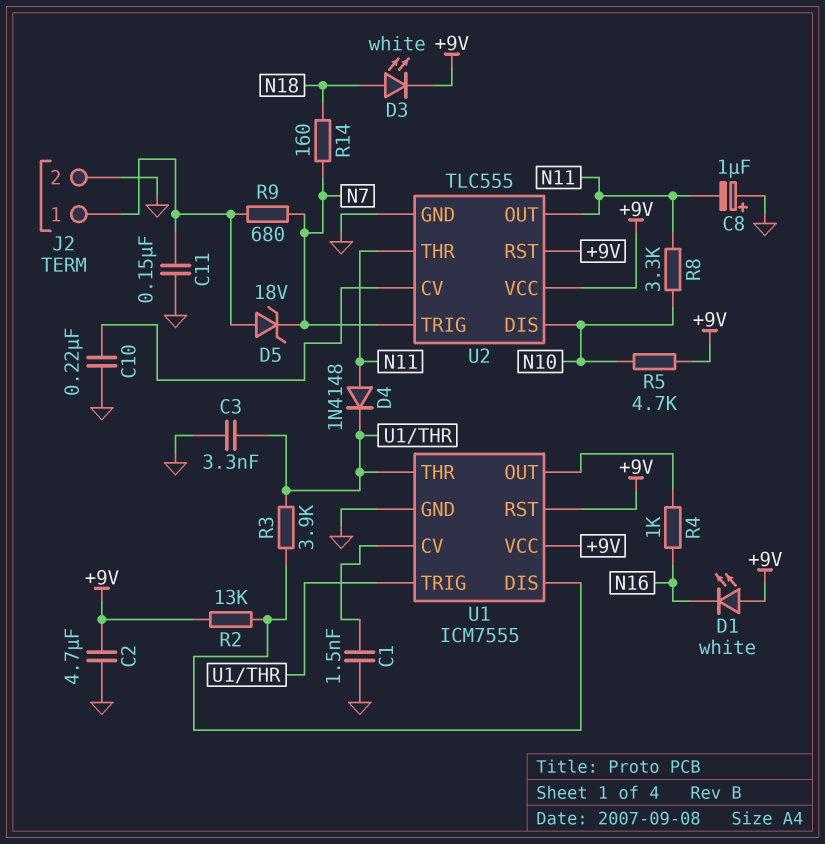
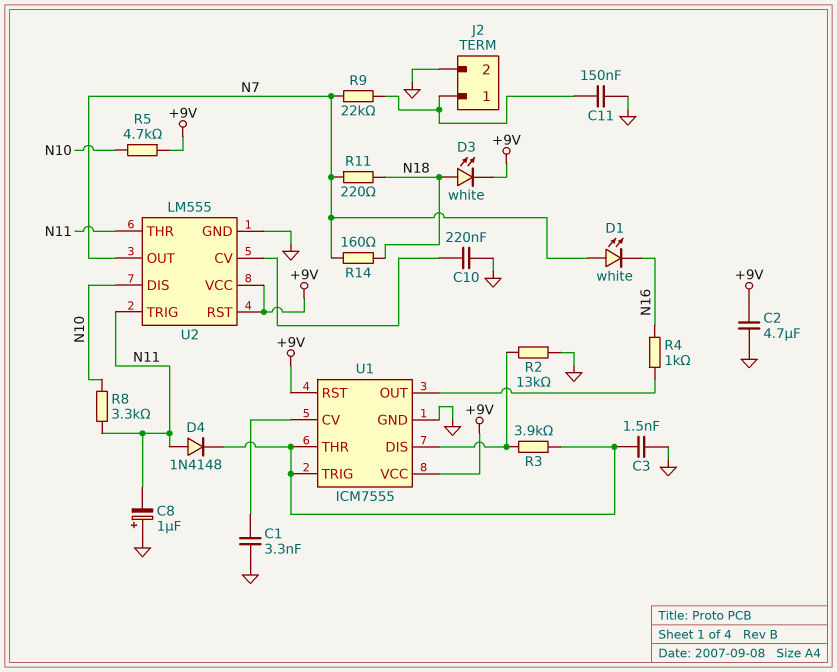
C1: 1.5nF (GND, U1/CV) -> 3.3nF (GND, U1/CV)
C3: 3.3nF (GND, U1/THR) -> 1.5nF (GND, U1/THR)
D1: LED white (A +9V, K N16) -> LED white (A N7, K N16)
D5: zener 18V (A J2/1, K N7) -> none
R2: 13k (+9V, U1/DIS) -> 13k (GND, U1/DIS)
R9: 680 (J2/1, N7) -> 22k (J2/1, N7)
R11: none -> 220 (N7, N18)
U2: TLC555 -> LM555
U2 pin OUT: N11 -> N7
U2 pin TRIG: N7 -> N11

